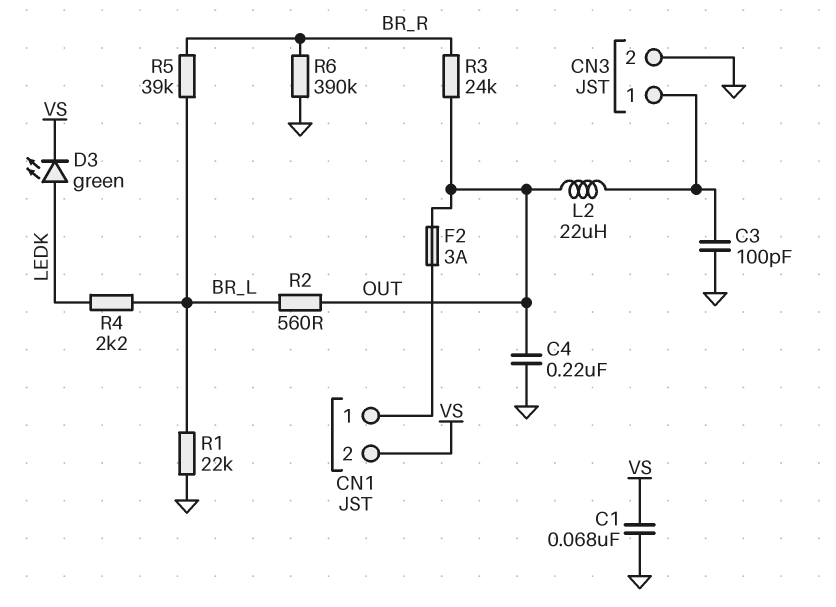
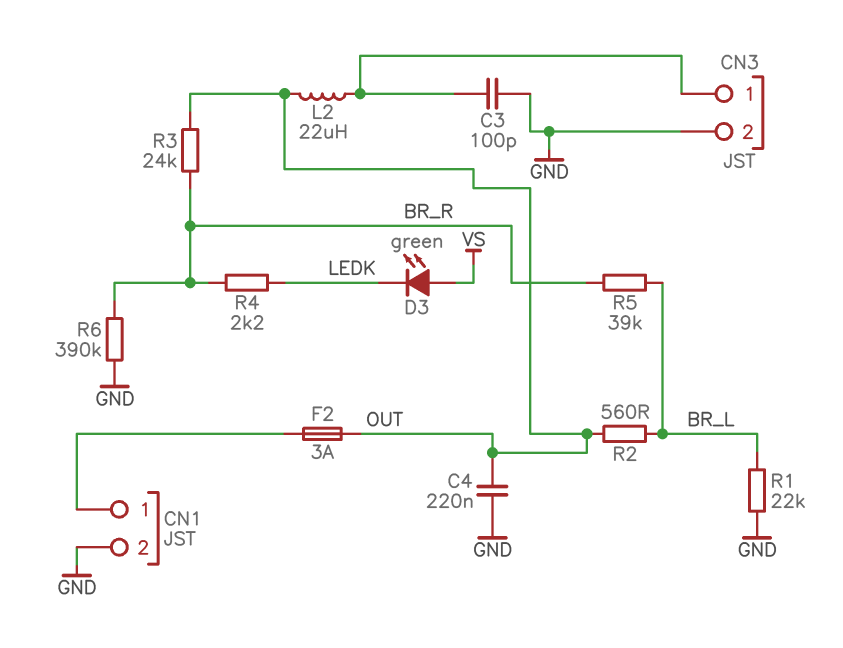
C1: 68nF (GND, VS) -> none
CN1 pin 2: VS -> GND
D3: LED green (A LEDK, K VS) -> LED green (A VS, K LEDK)
R4: 2.2k (BR_L, LEDK) -> 2.2k (BR_R, LEDK)

